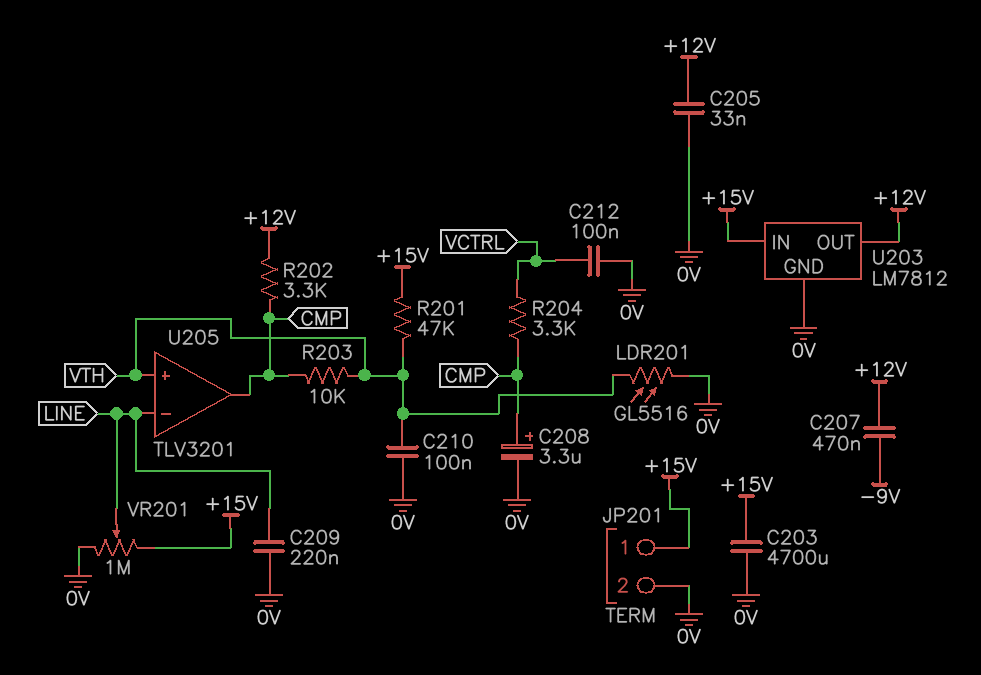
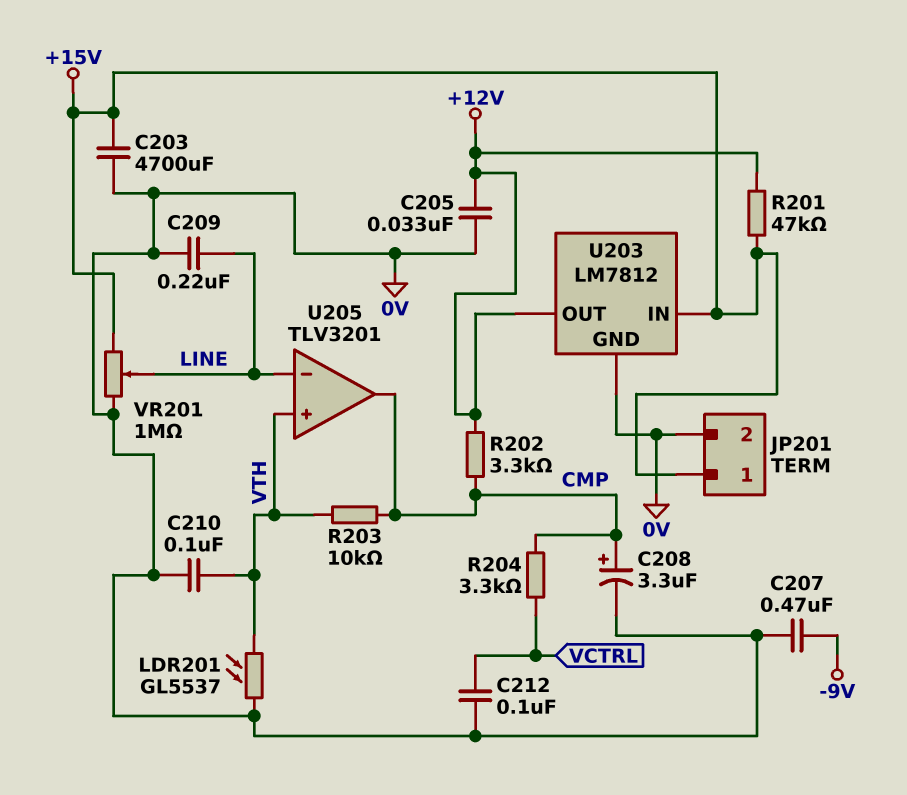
C207: 470nF (+12V, -9V) -> 470nF (-9V, 0V)
LDR201: GL5516 (0V, VTH) -> GL5537 (0V, VTH)
R201: 47k (+15V, VTH) -> 47k (+12V, +15V)

